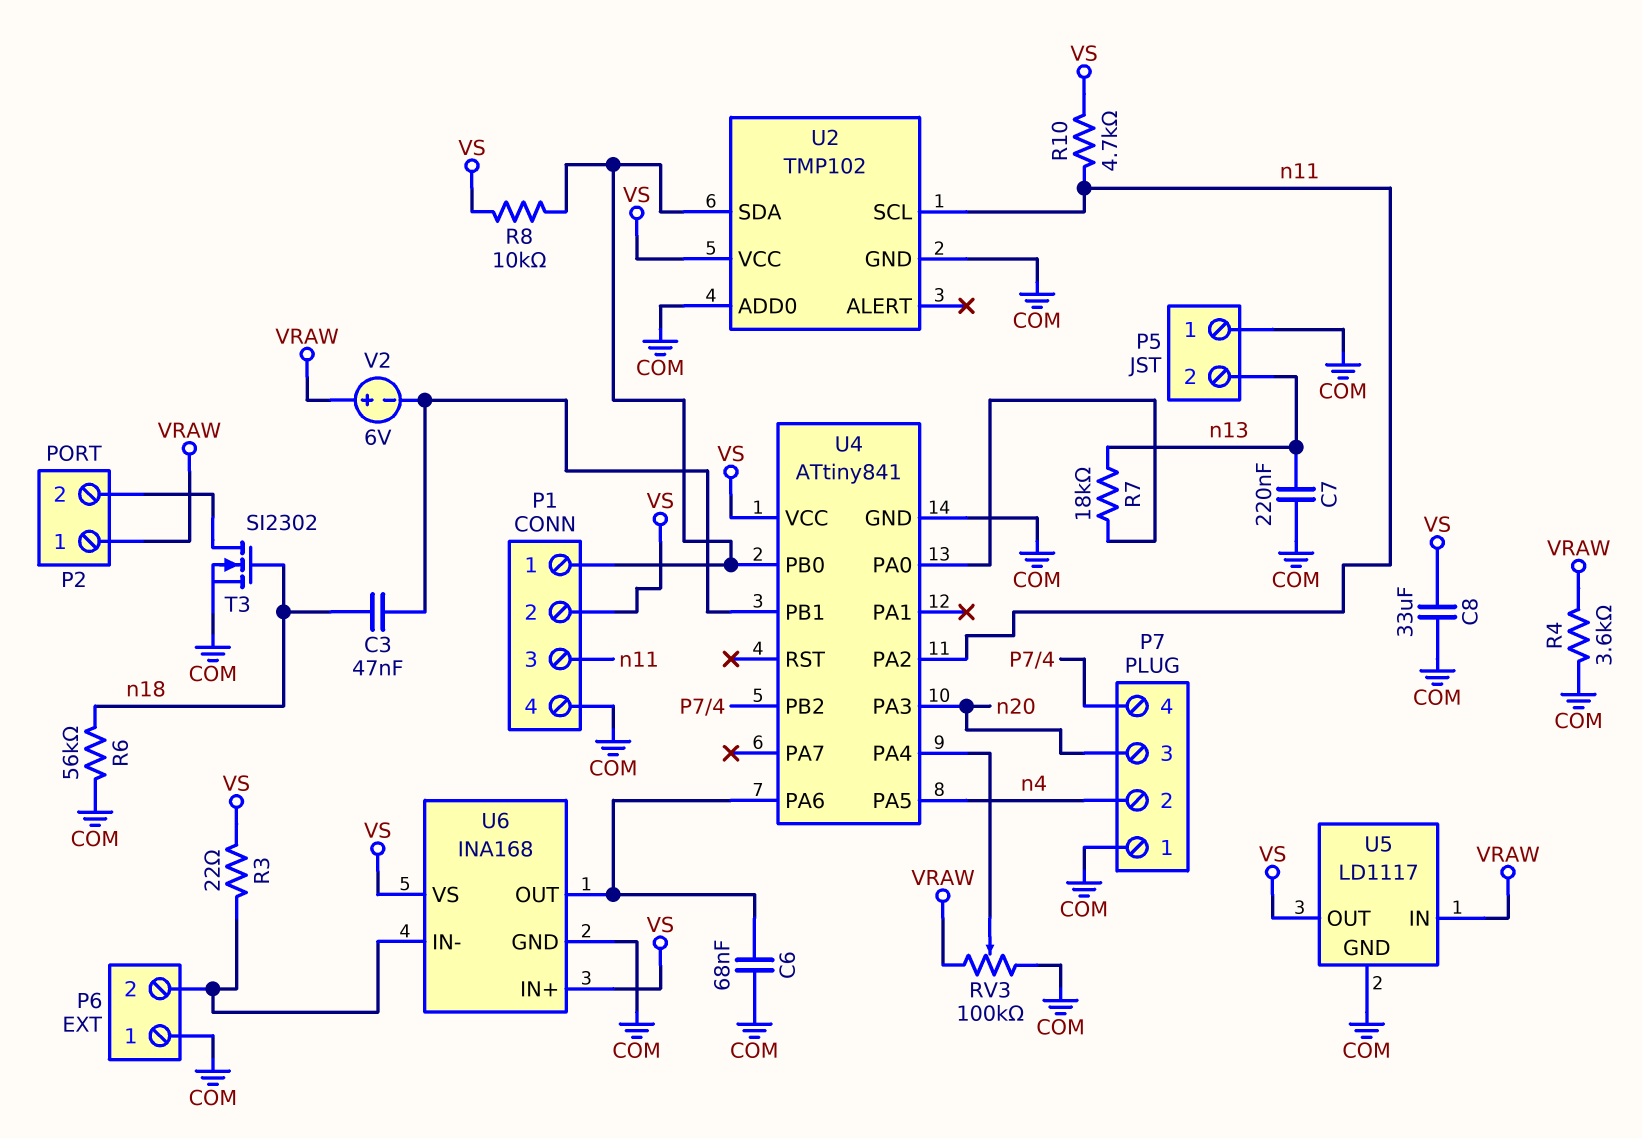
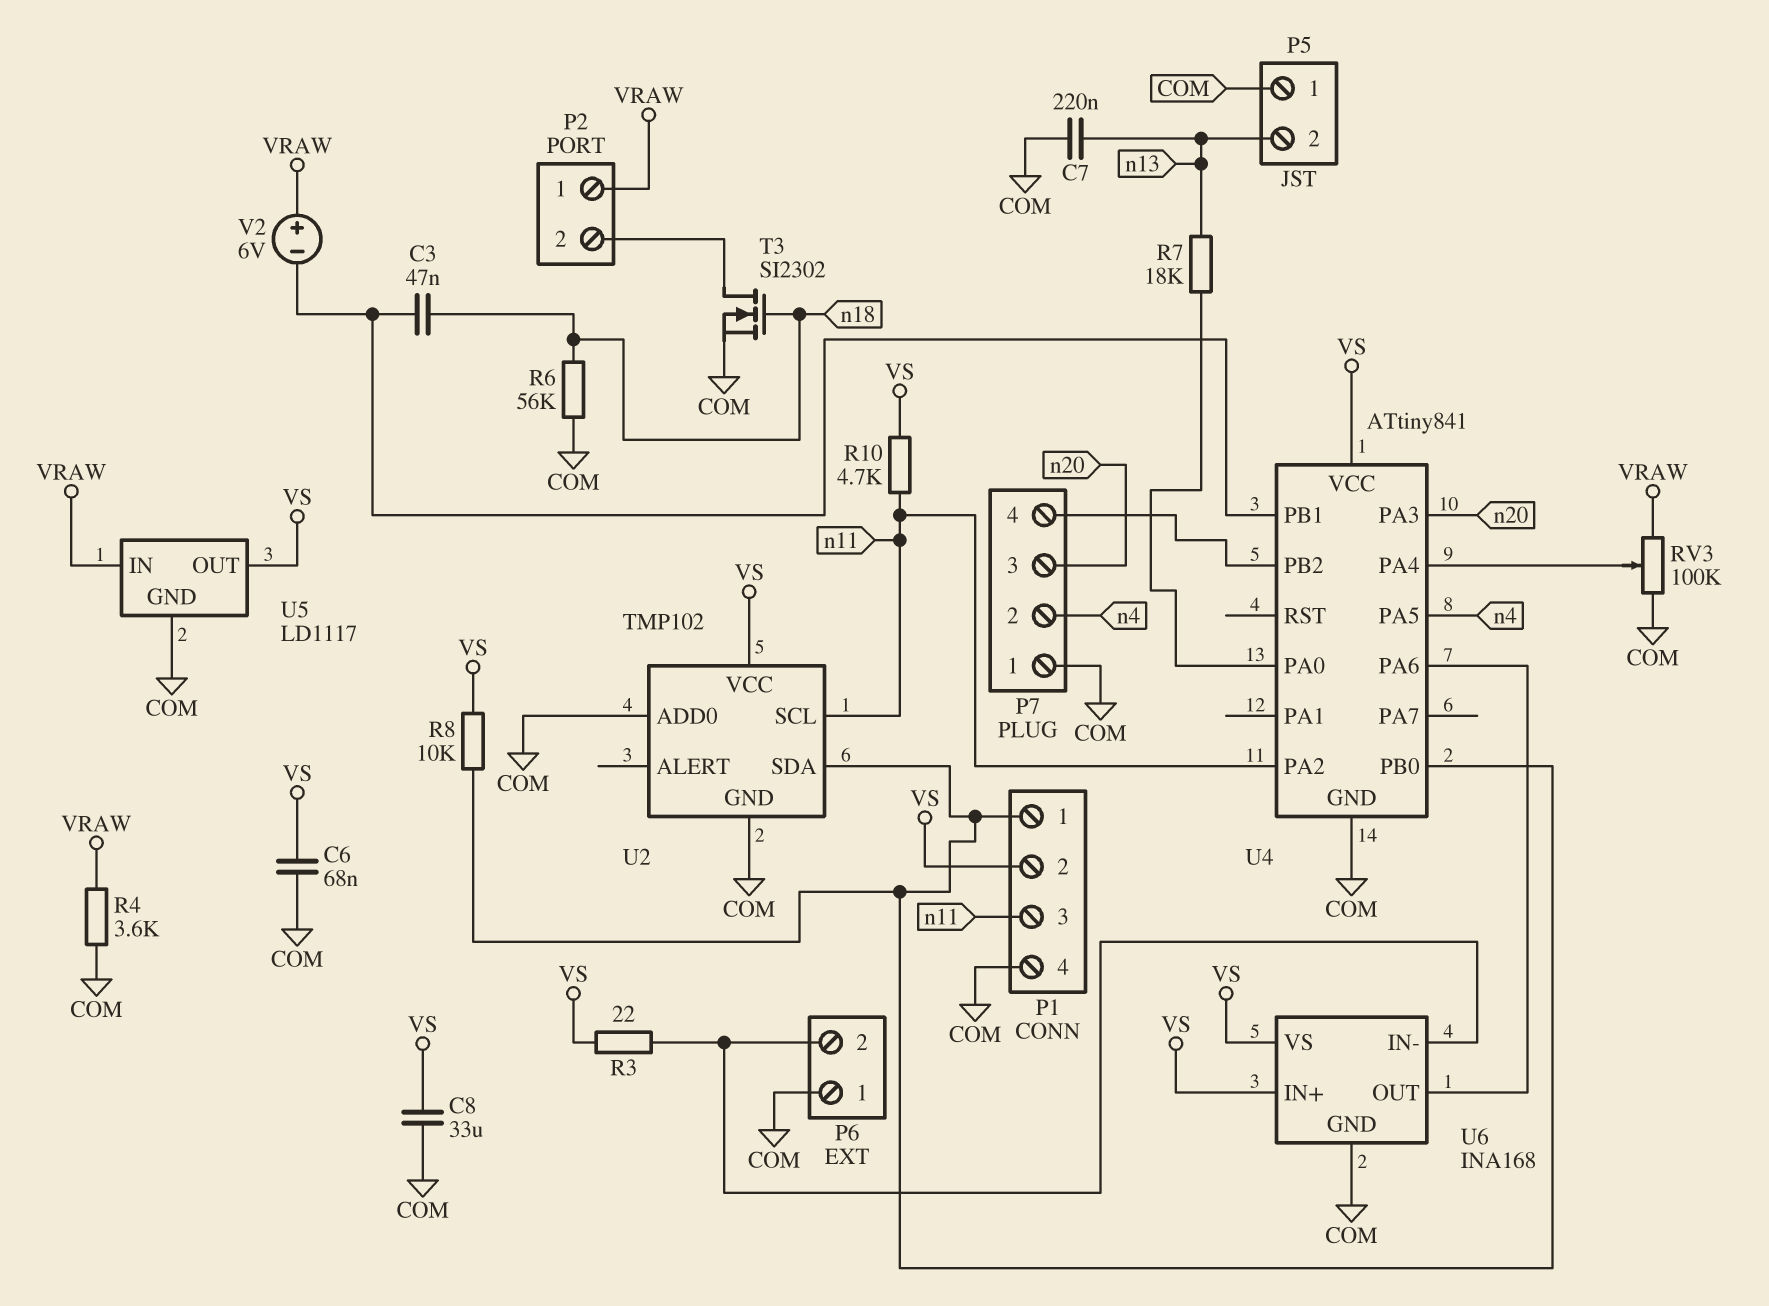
C6: 68nF (COM, U4/PA6) -> 68nF (COM, VS)

